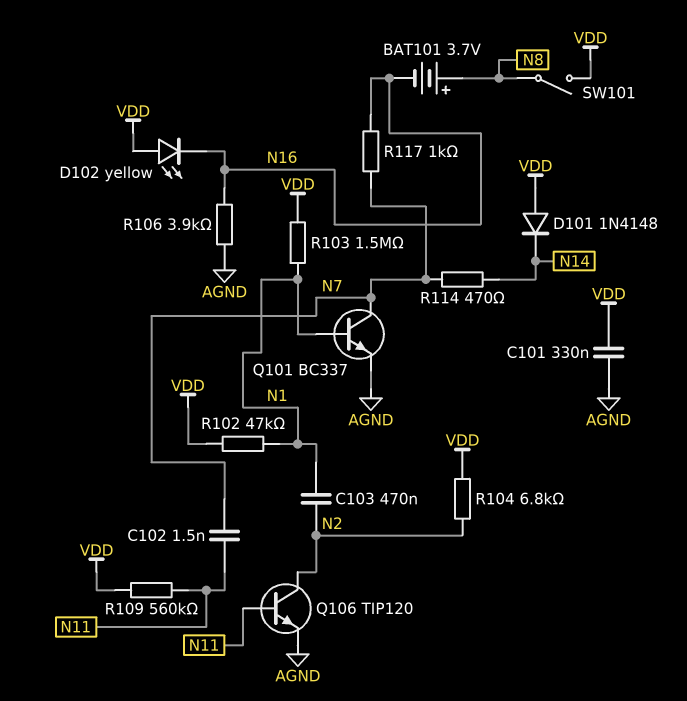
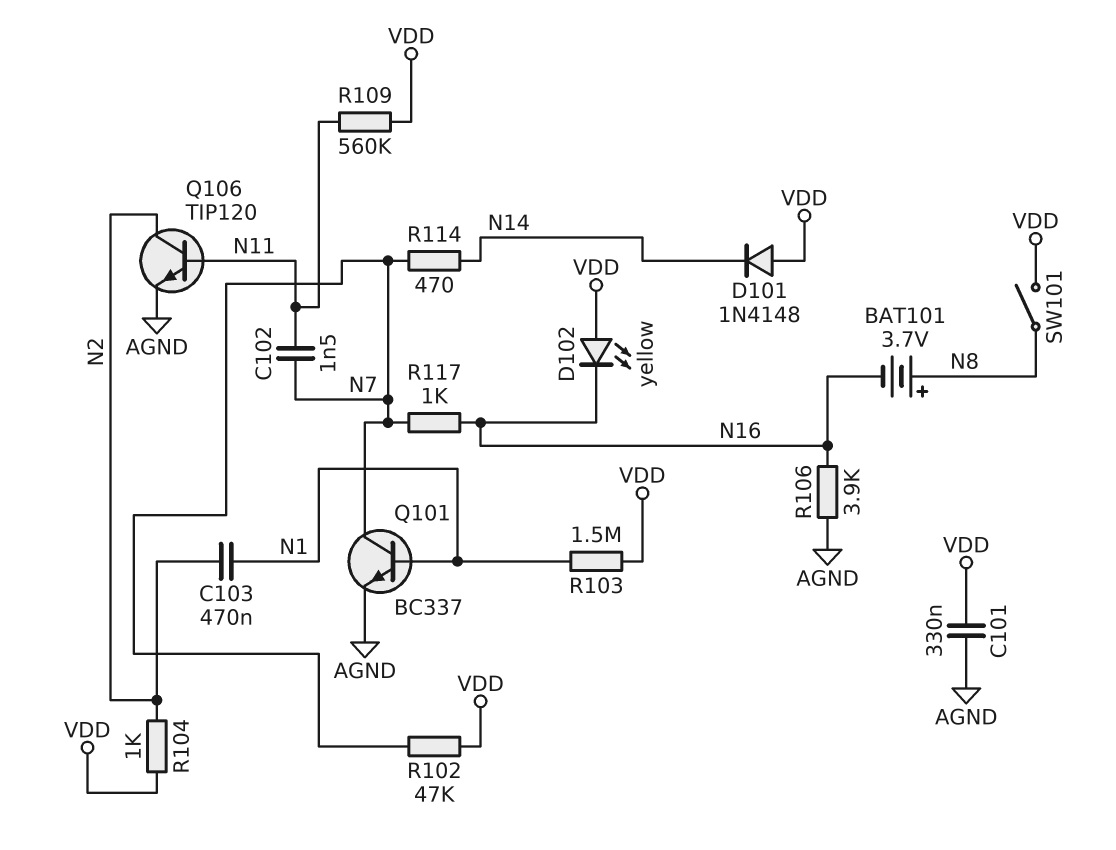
R102: 47k (N1, VDD) -> 47k (N7, VDD)
R104: 6.8k (N2, VDD) -> 1k (N2, VDD)

